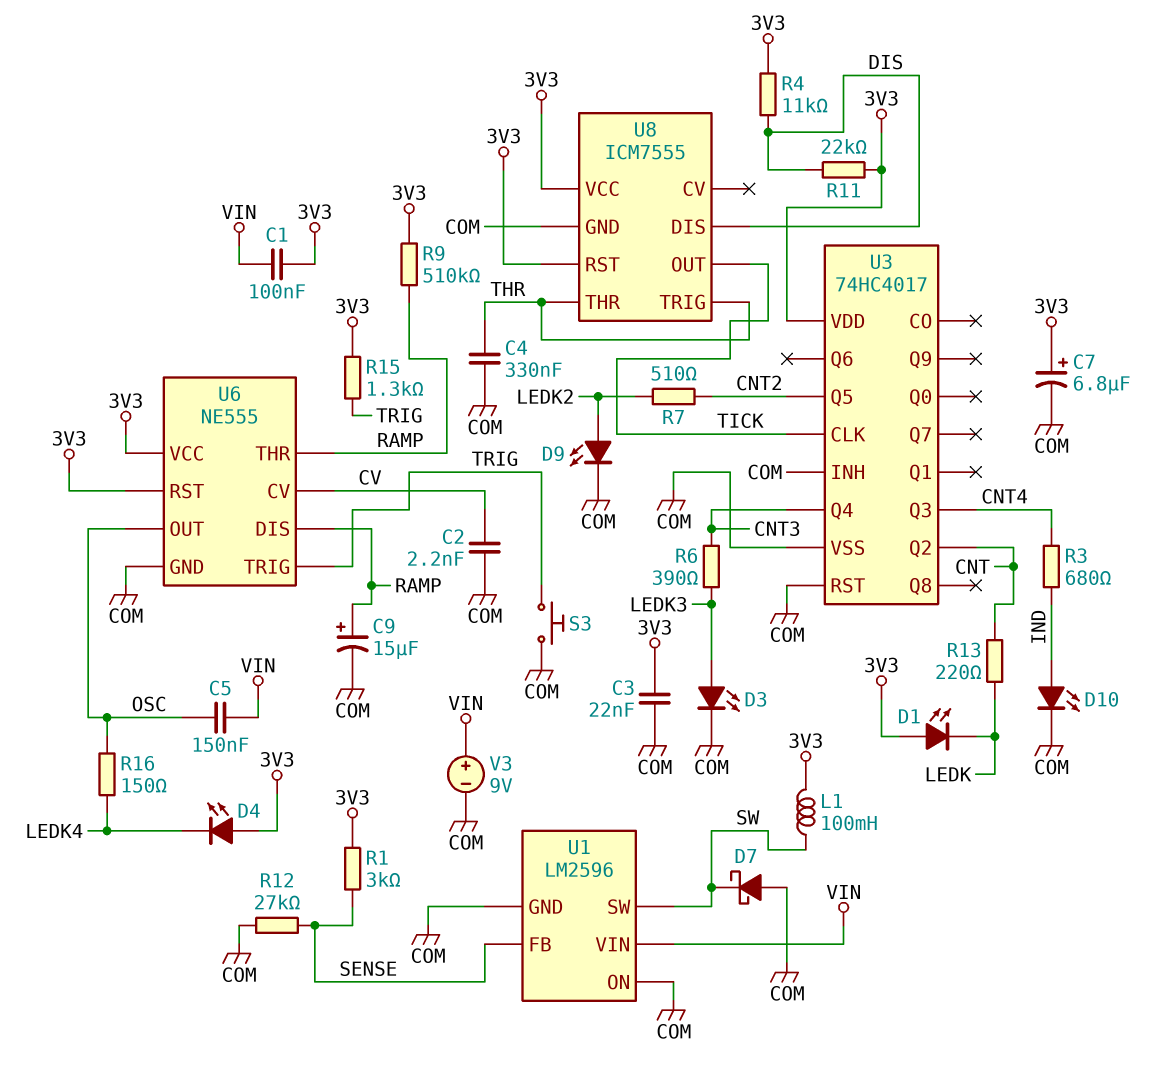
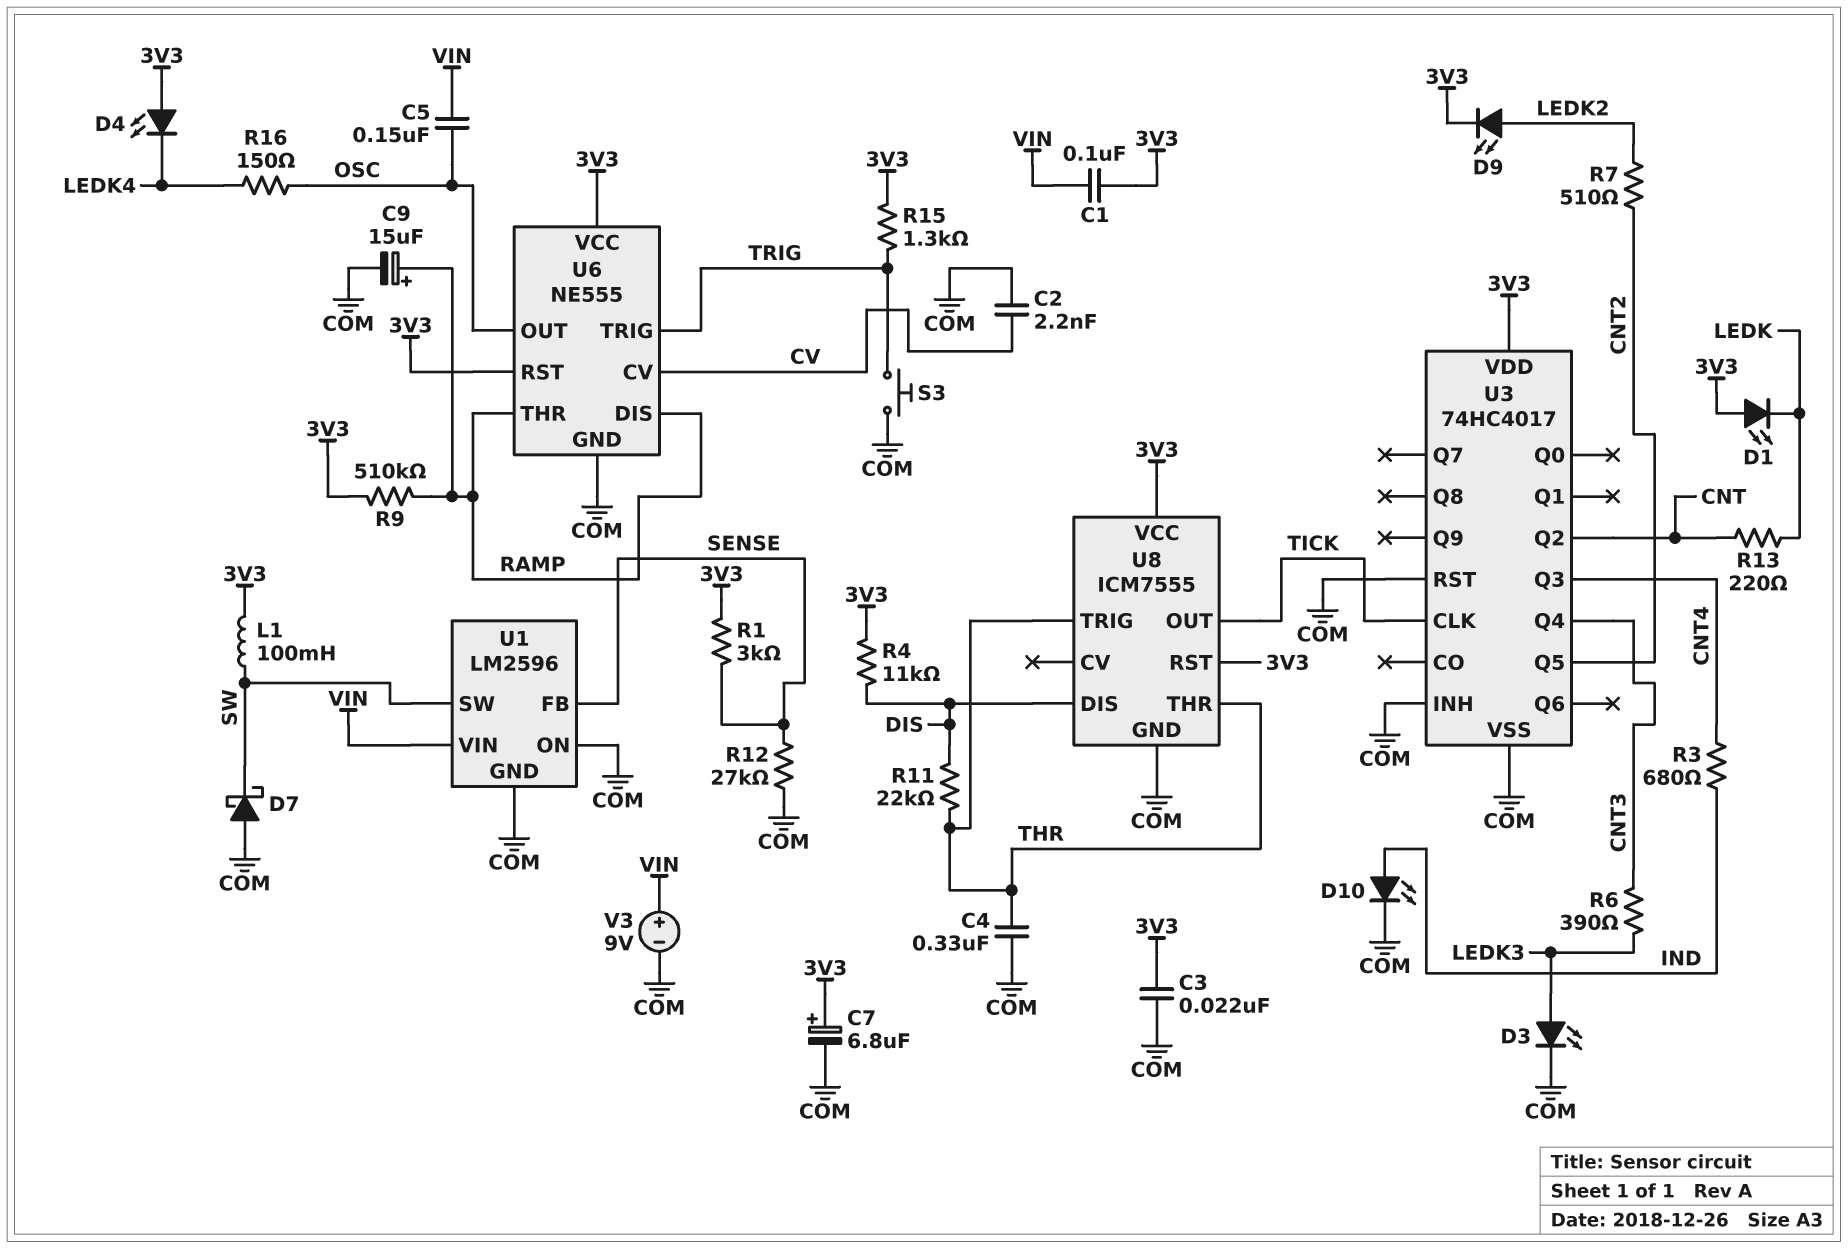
D9: LED (A LEDK2, K COM) -> LED (A LEDK2, K 3V3)
R11: 22k (3V3, DIS) -> 22k (DIS, THR)

